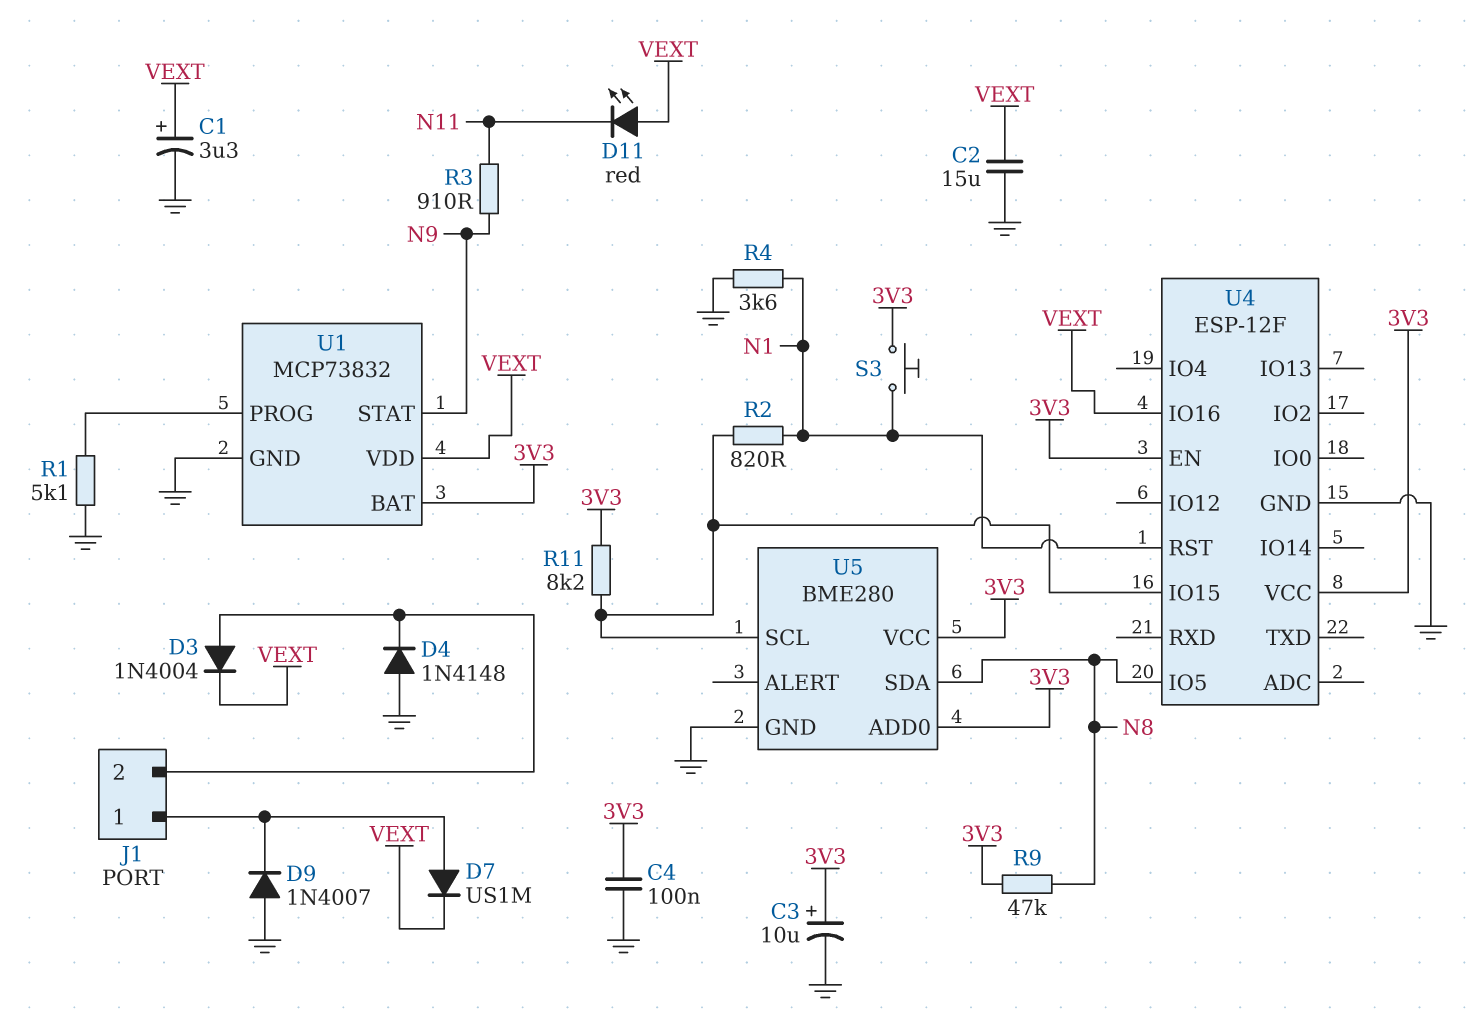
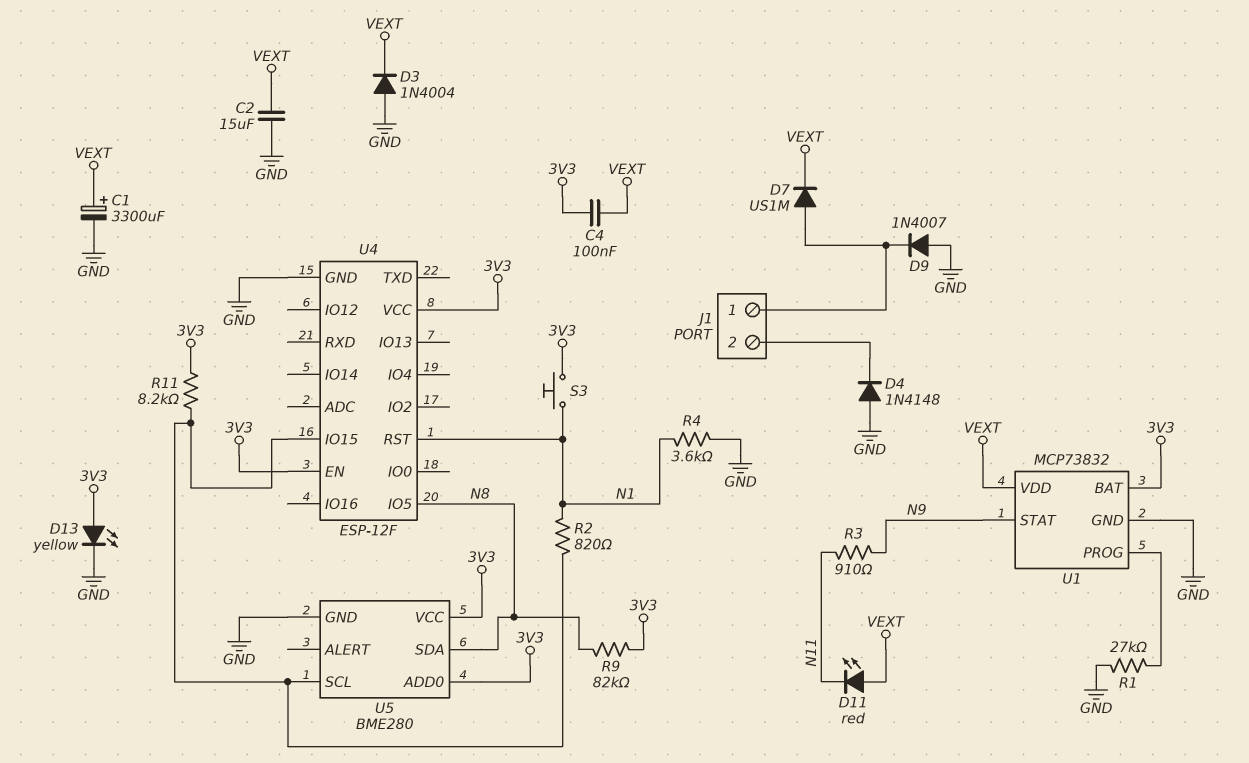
C1: 3.3uF (plus VEXT, minus GND) -> 3300uF (plus VEXT, minus GND)
C3: 10uF (plus 3V3, minus GND) -> none
C4: 100nF (3V3, GND) -> 100nF (3V3, VEXT)
D3: diode 1N4004 (A J1/2, K VEXT) -> diode 1N4004 (A GND, K VEXT)
D13: none -> LED yellow (A 3V3, K GND)
R1: 5.1k (GND, U1/PROG) -> 27k (GND, U1/PROG)
R9: 47k (3V3, N8) -> 82k (3V3, N8)
U4 pin IO16: VEXT -> none

